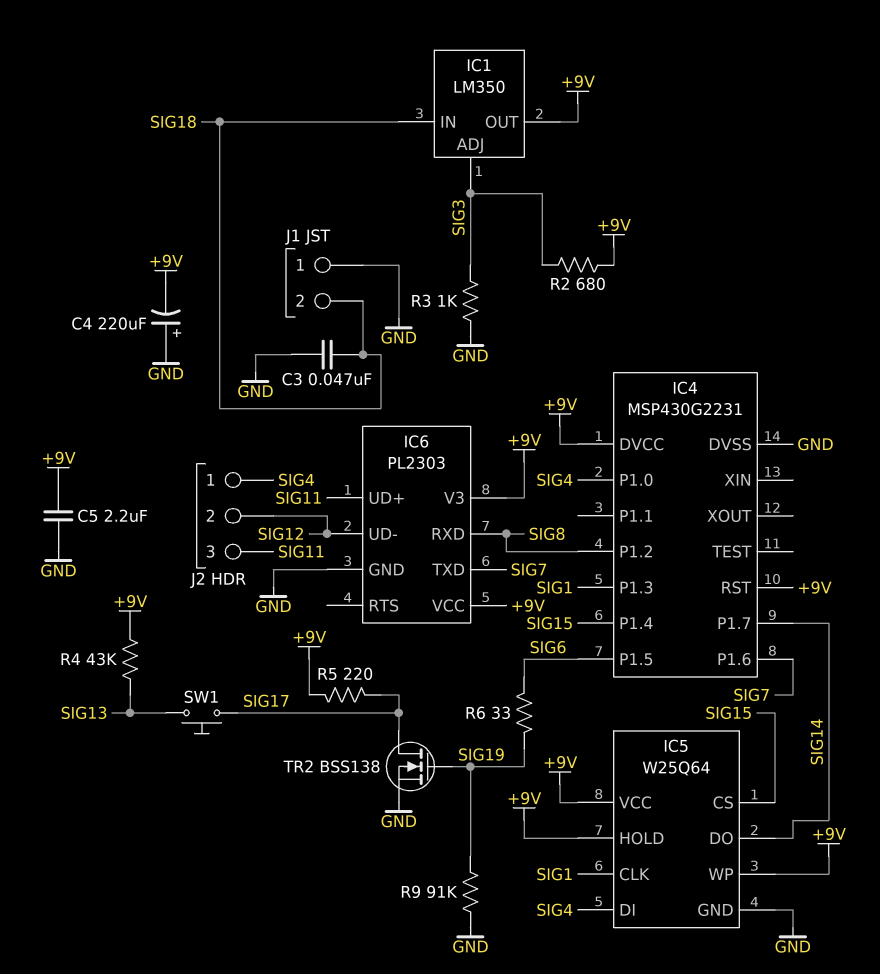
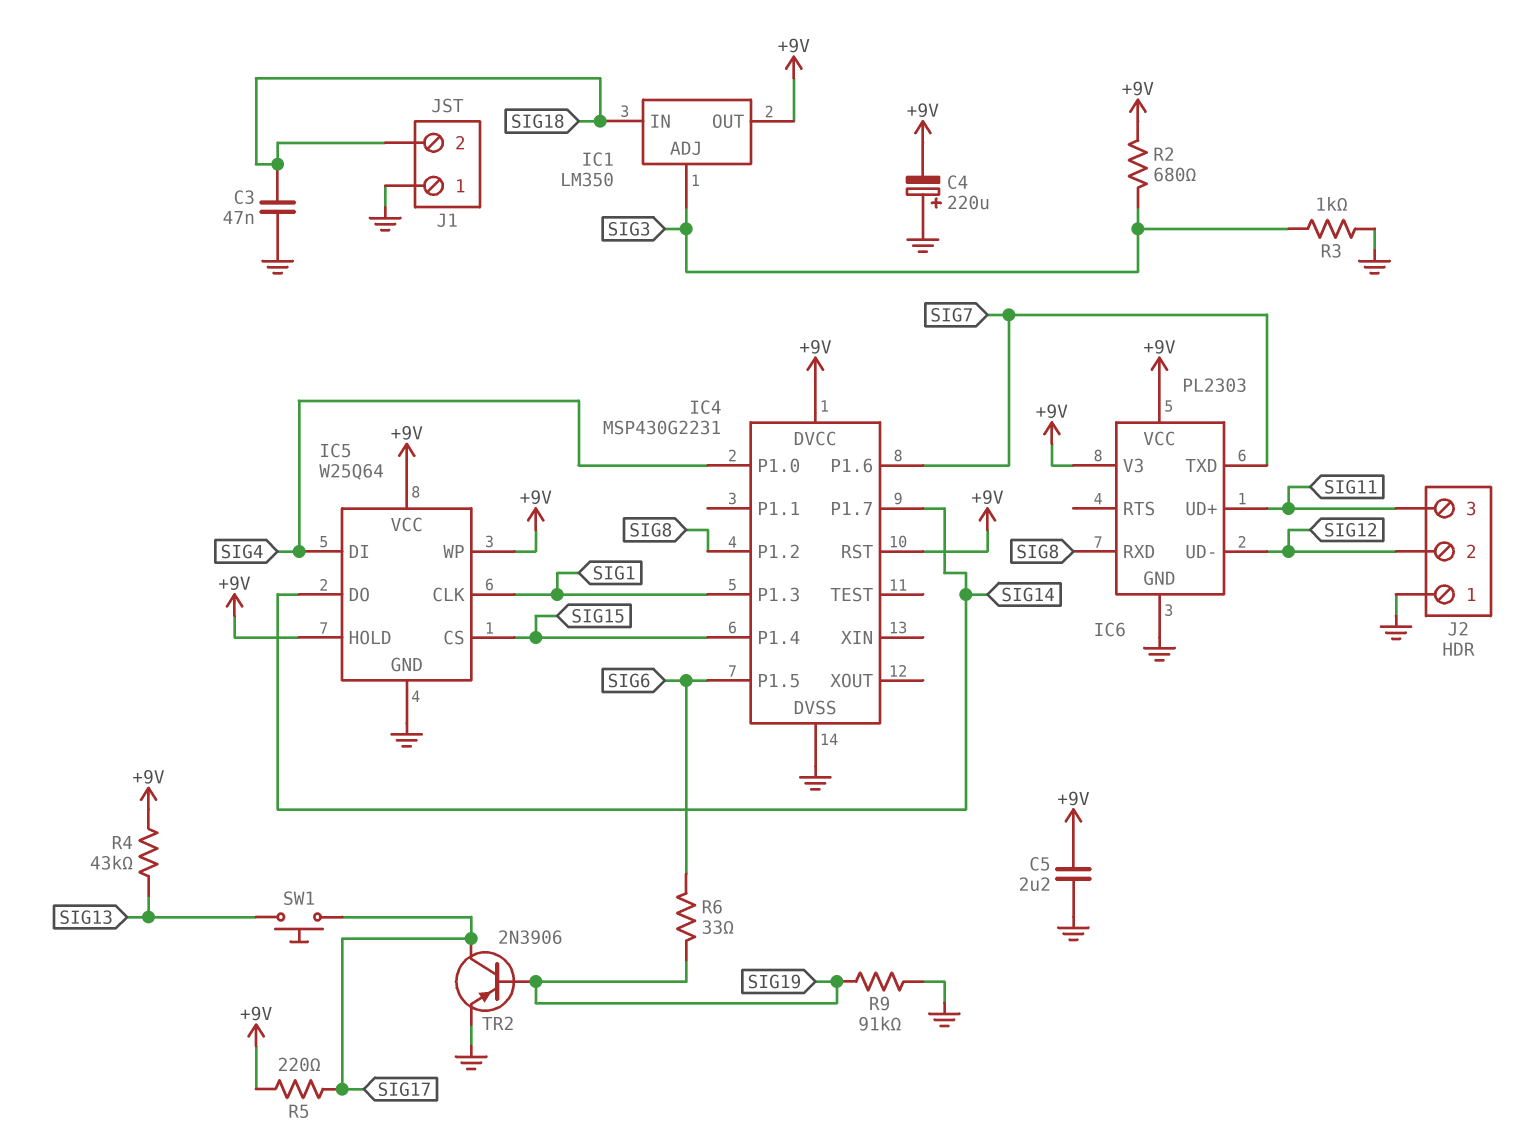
J2 pin 1: SIG4 -> GND
TR2: NMOS BSS138 (G SIG19, D SIG17, S GND) -> PNP 2N3906 (B SIG19, C SIG17, E GND)

